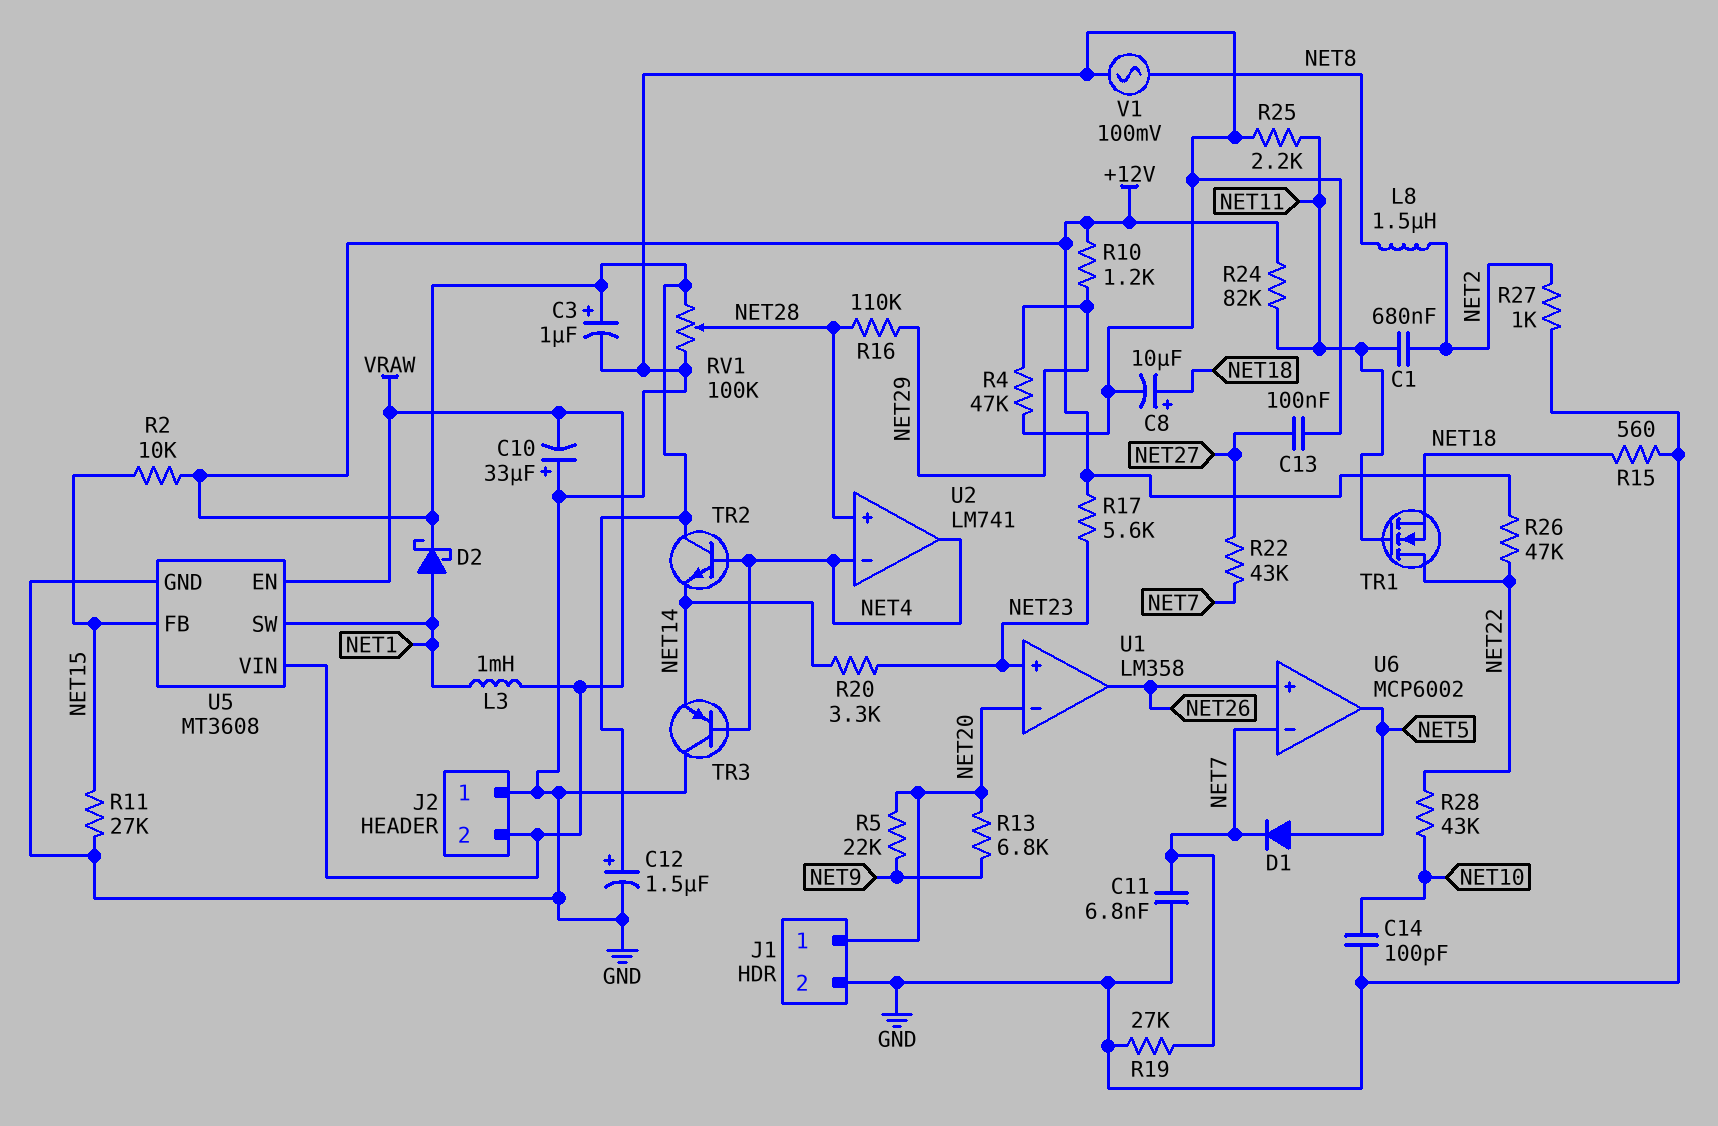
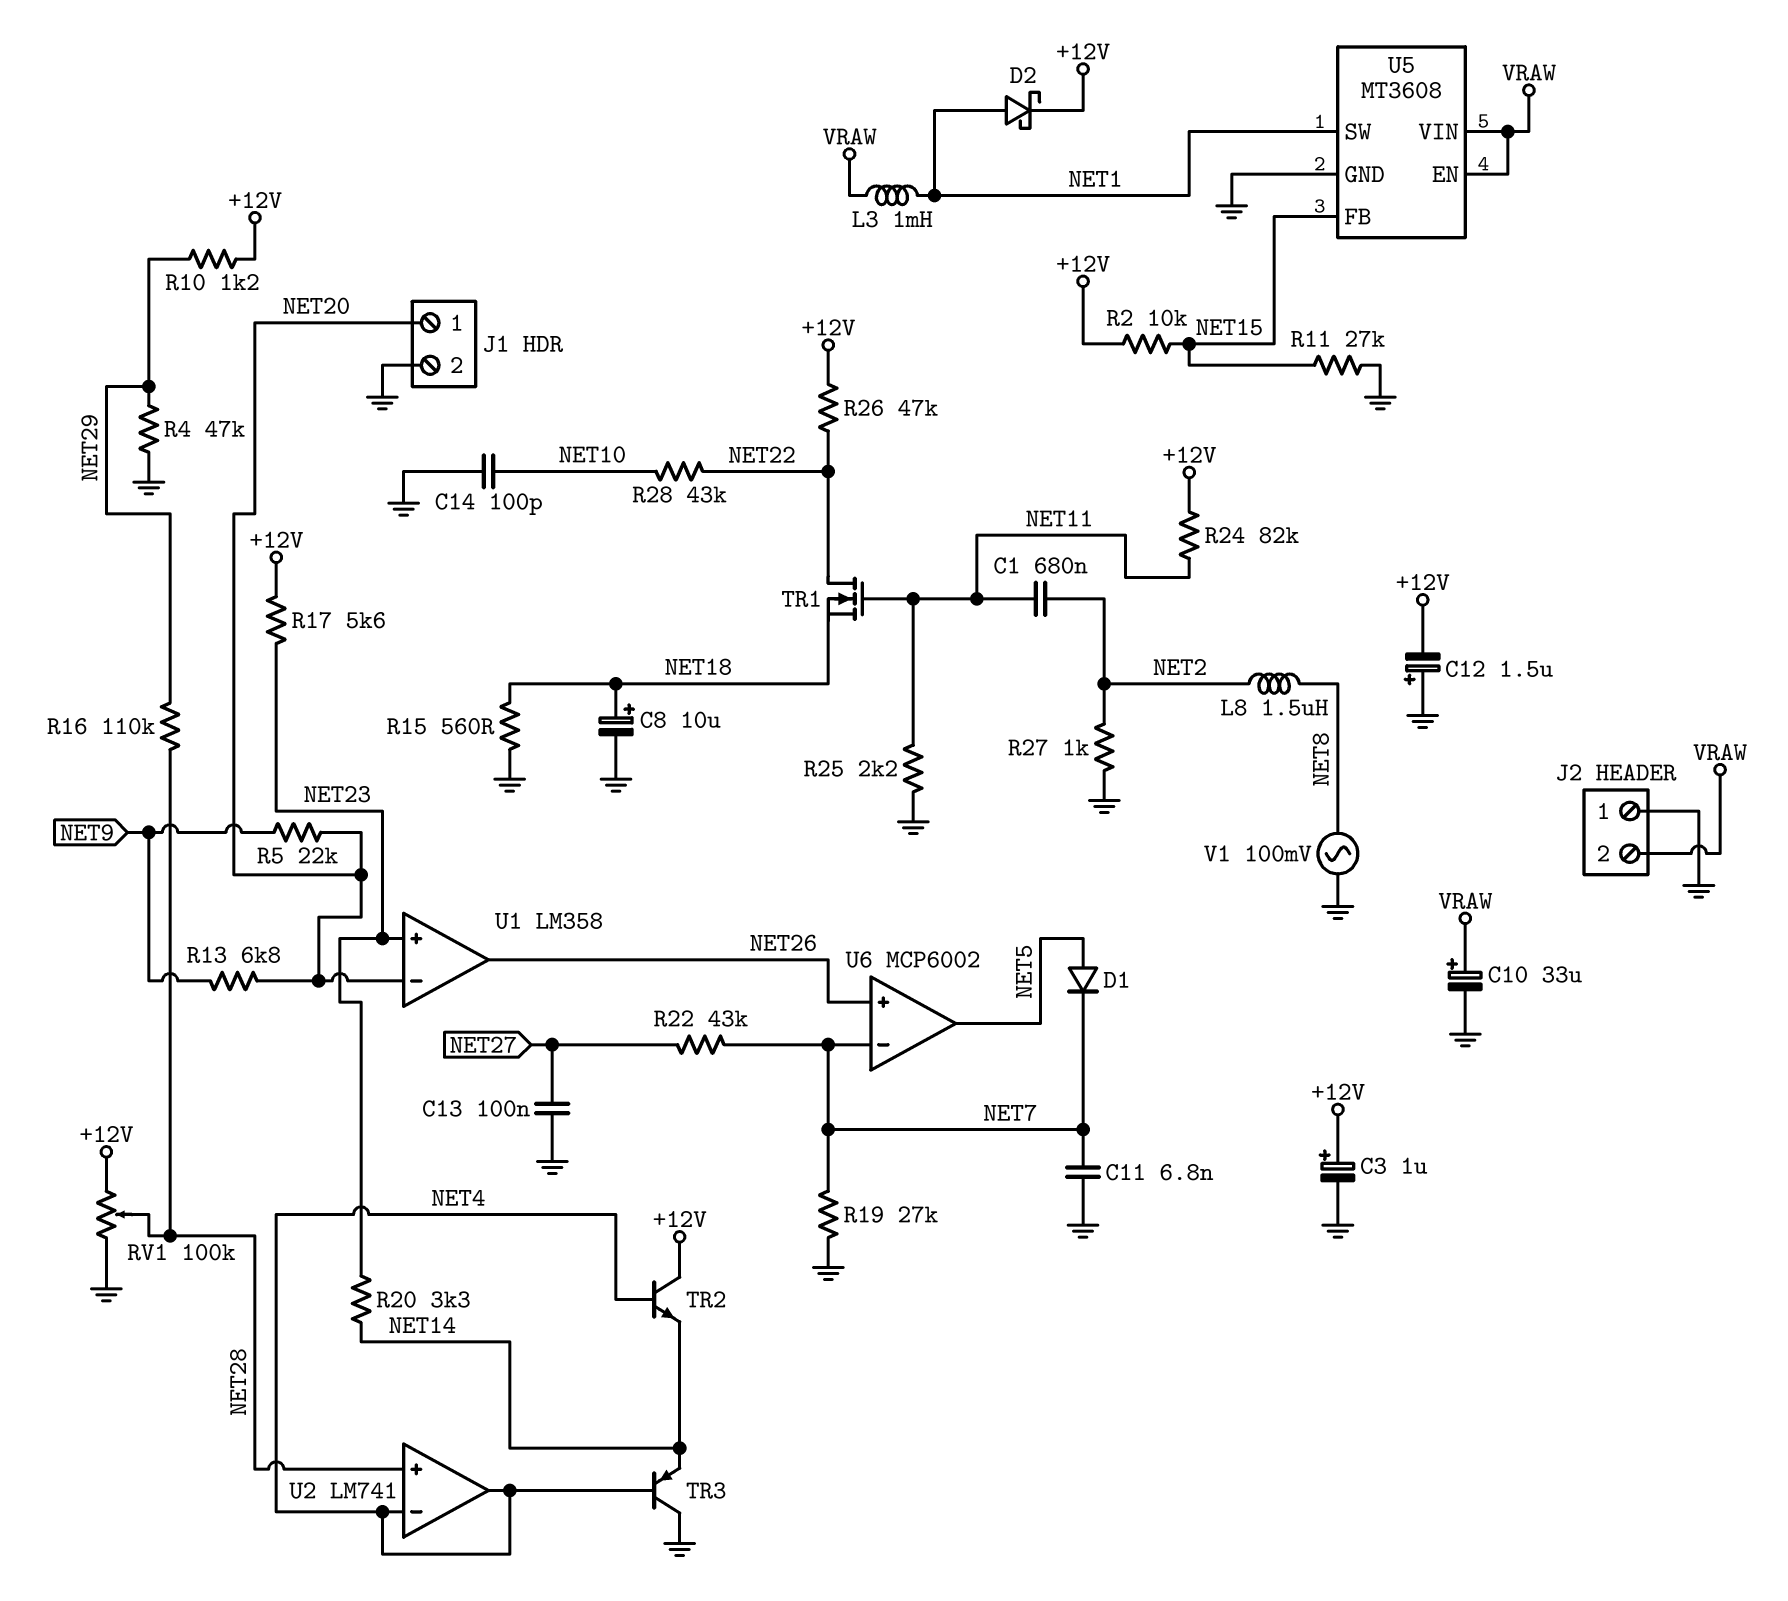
C10: 33uF (plus GND, minus VRAW) -> 33uF (plus VRAW, minus GND)
C12: 1.5uF (plus +12V, minus GND) -> 1.5uF (plus GND, minus +12V)

